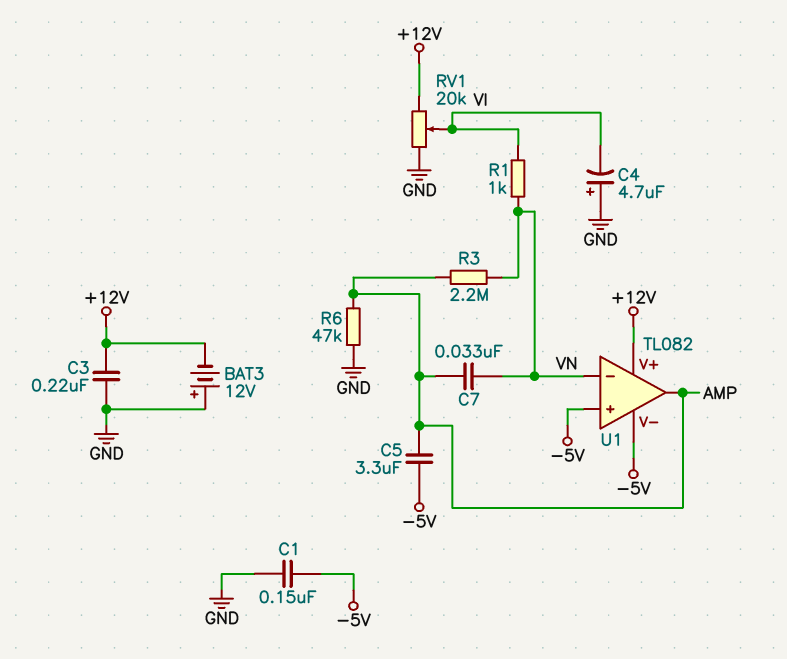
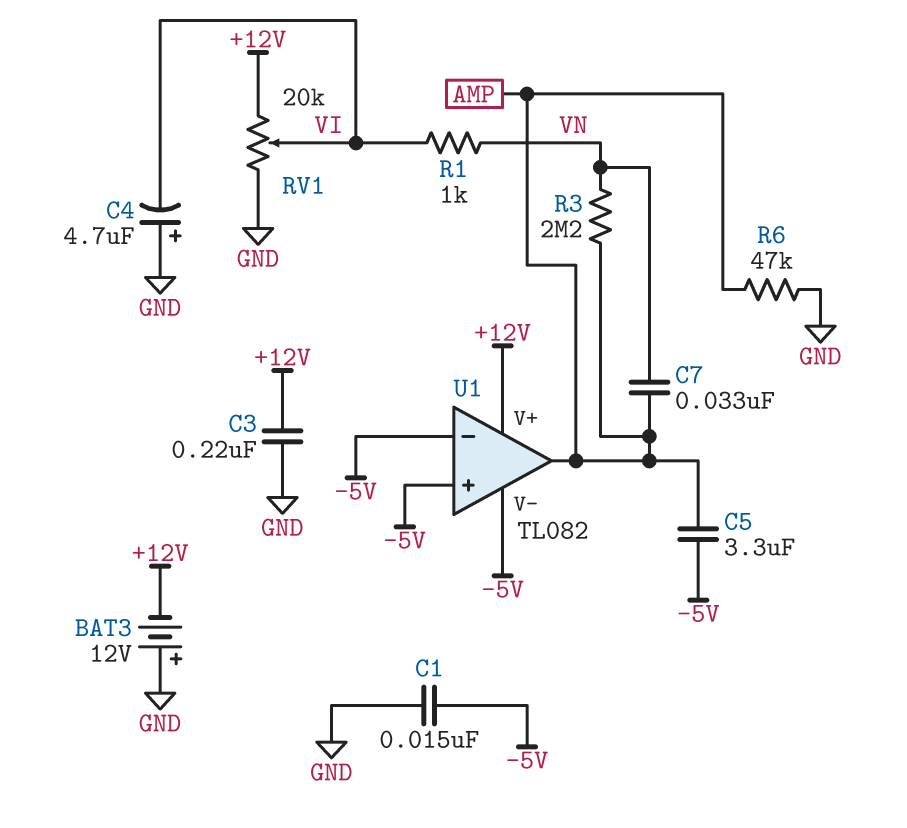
C1: 150nF (-5V, GND) -> 15nF (-5V, GND)
U1 pin in-: VN -> -5V

